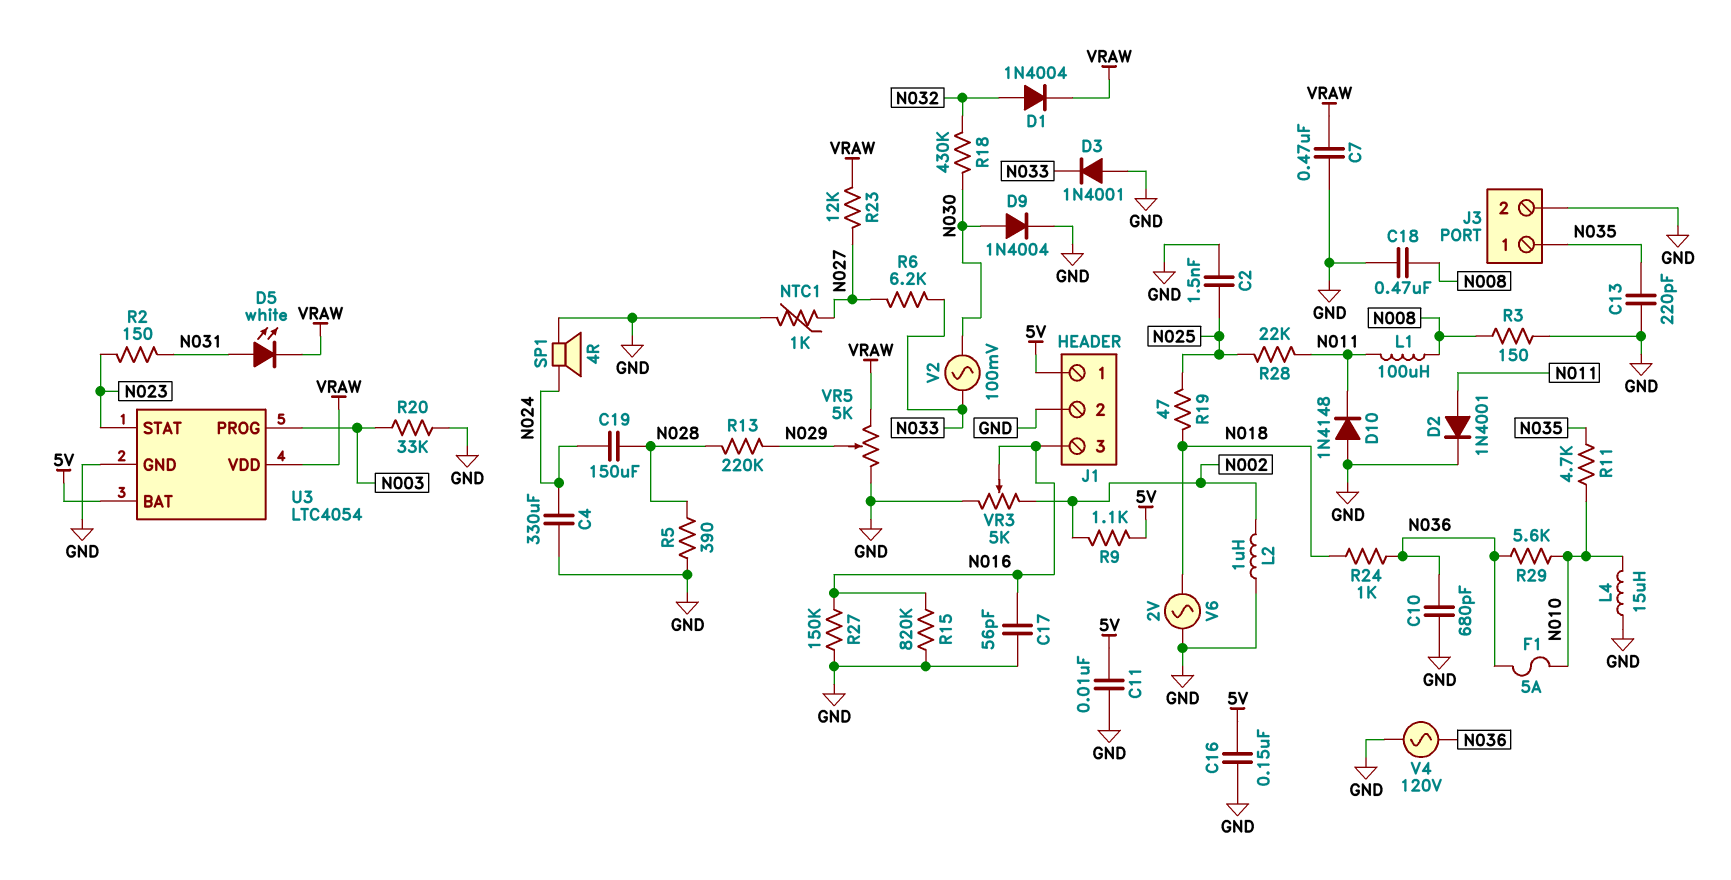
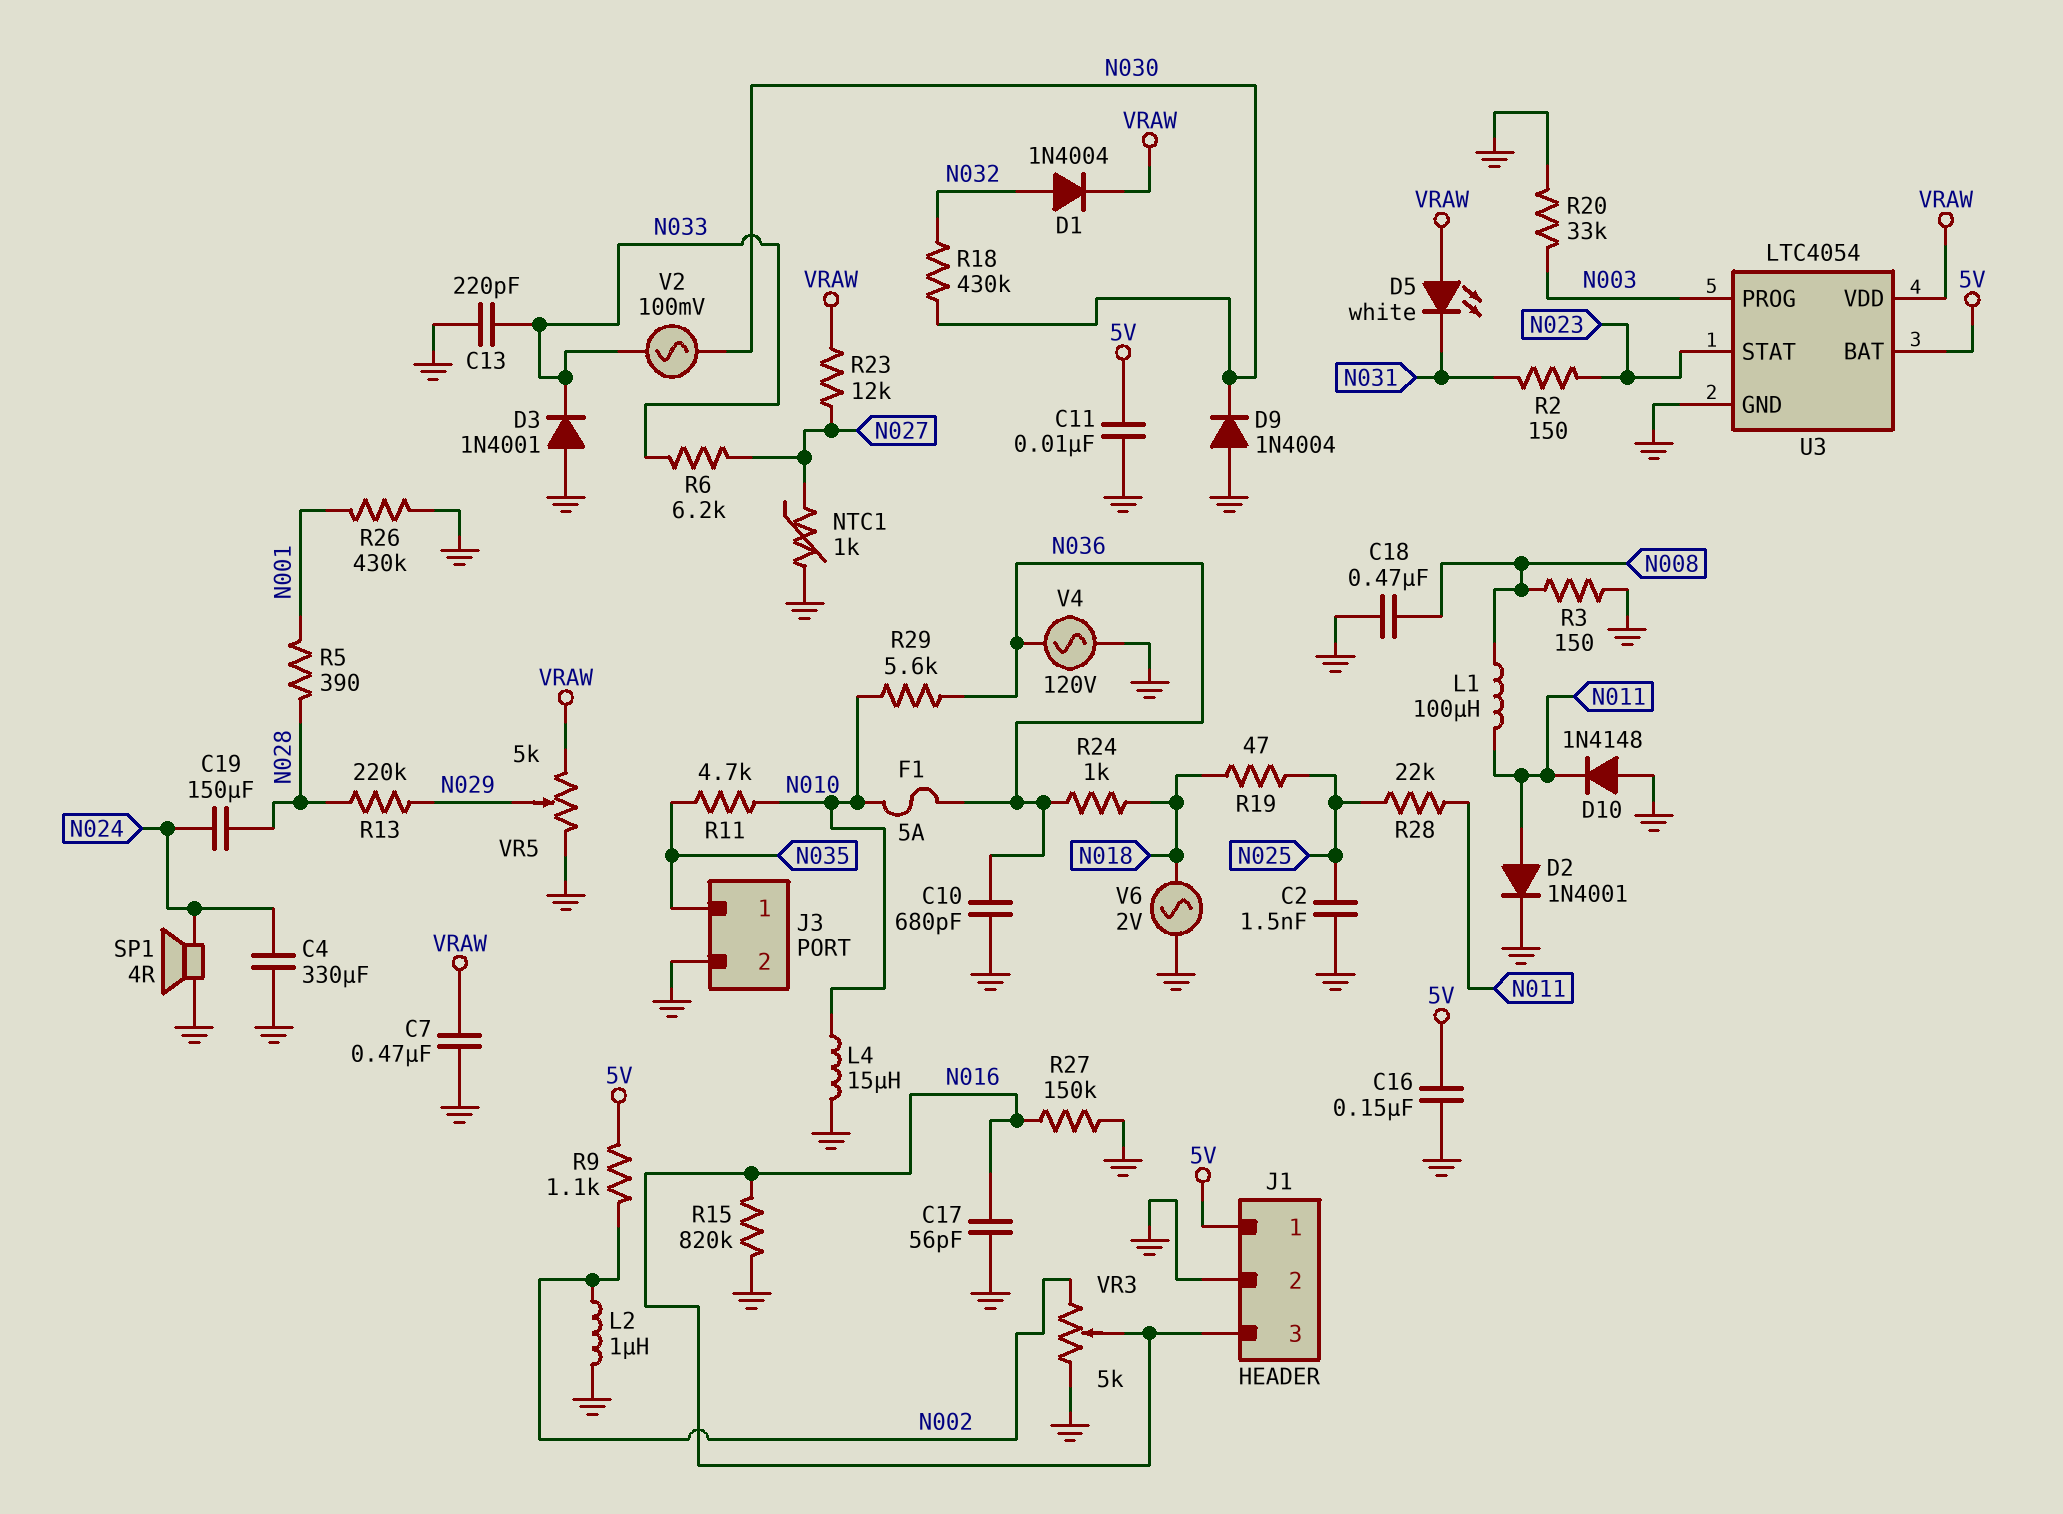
C13: 220pF (GND, N035) -> 220pF (GND, N033)
D5: LED white (A N031, K VRAW) -> LED white (A VRAW, K N031)
D9: diode 1N4004 (A N030, K GND) -> diode 1N4004 (A GND, K N030)
R5: 390 (GND, N028) -> 390 (N001, N028)
R26: none -> 430k (GND, N001)

